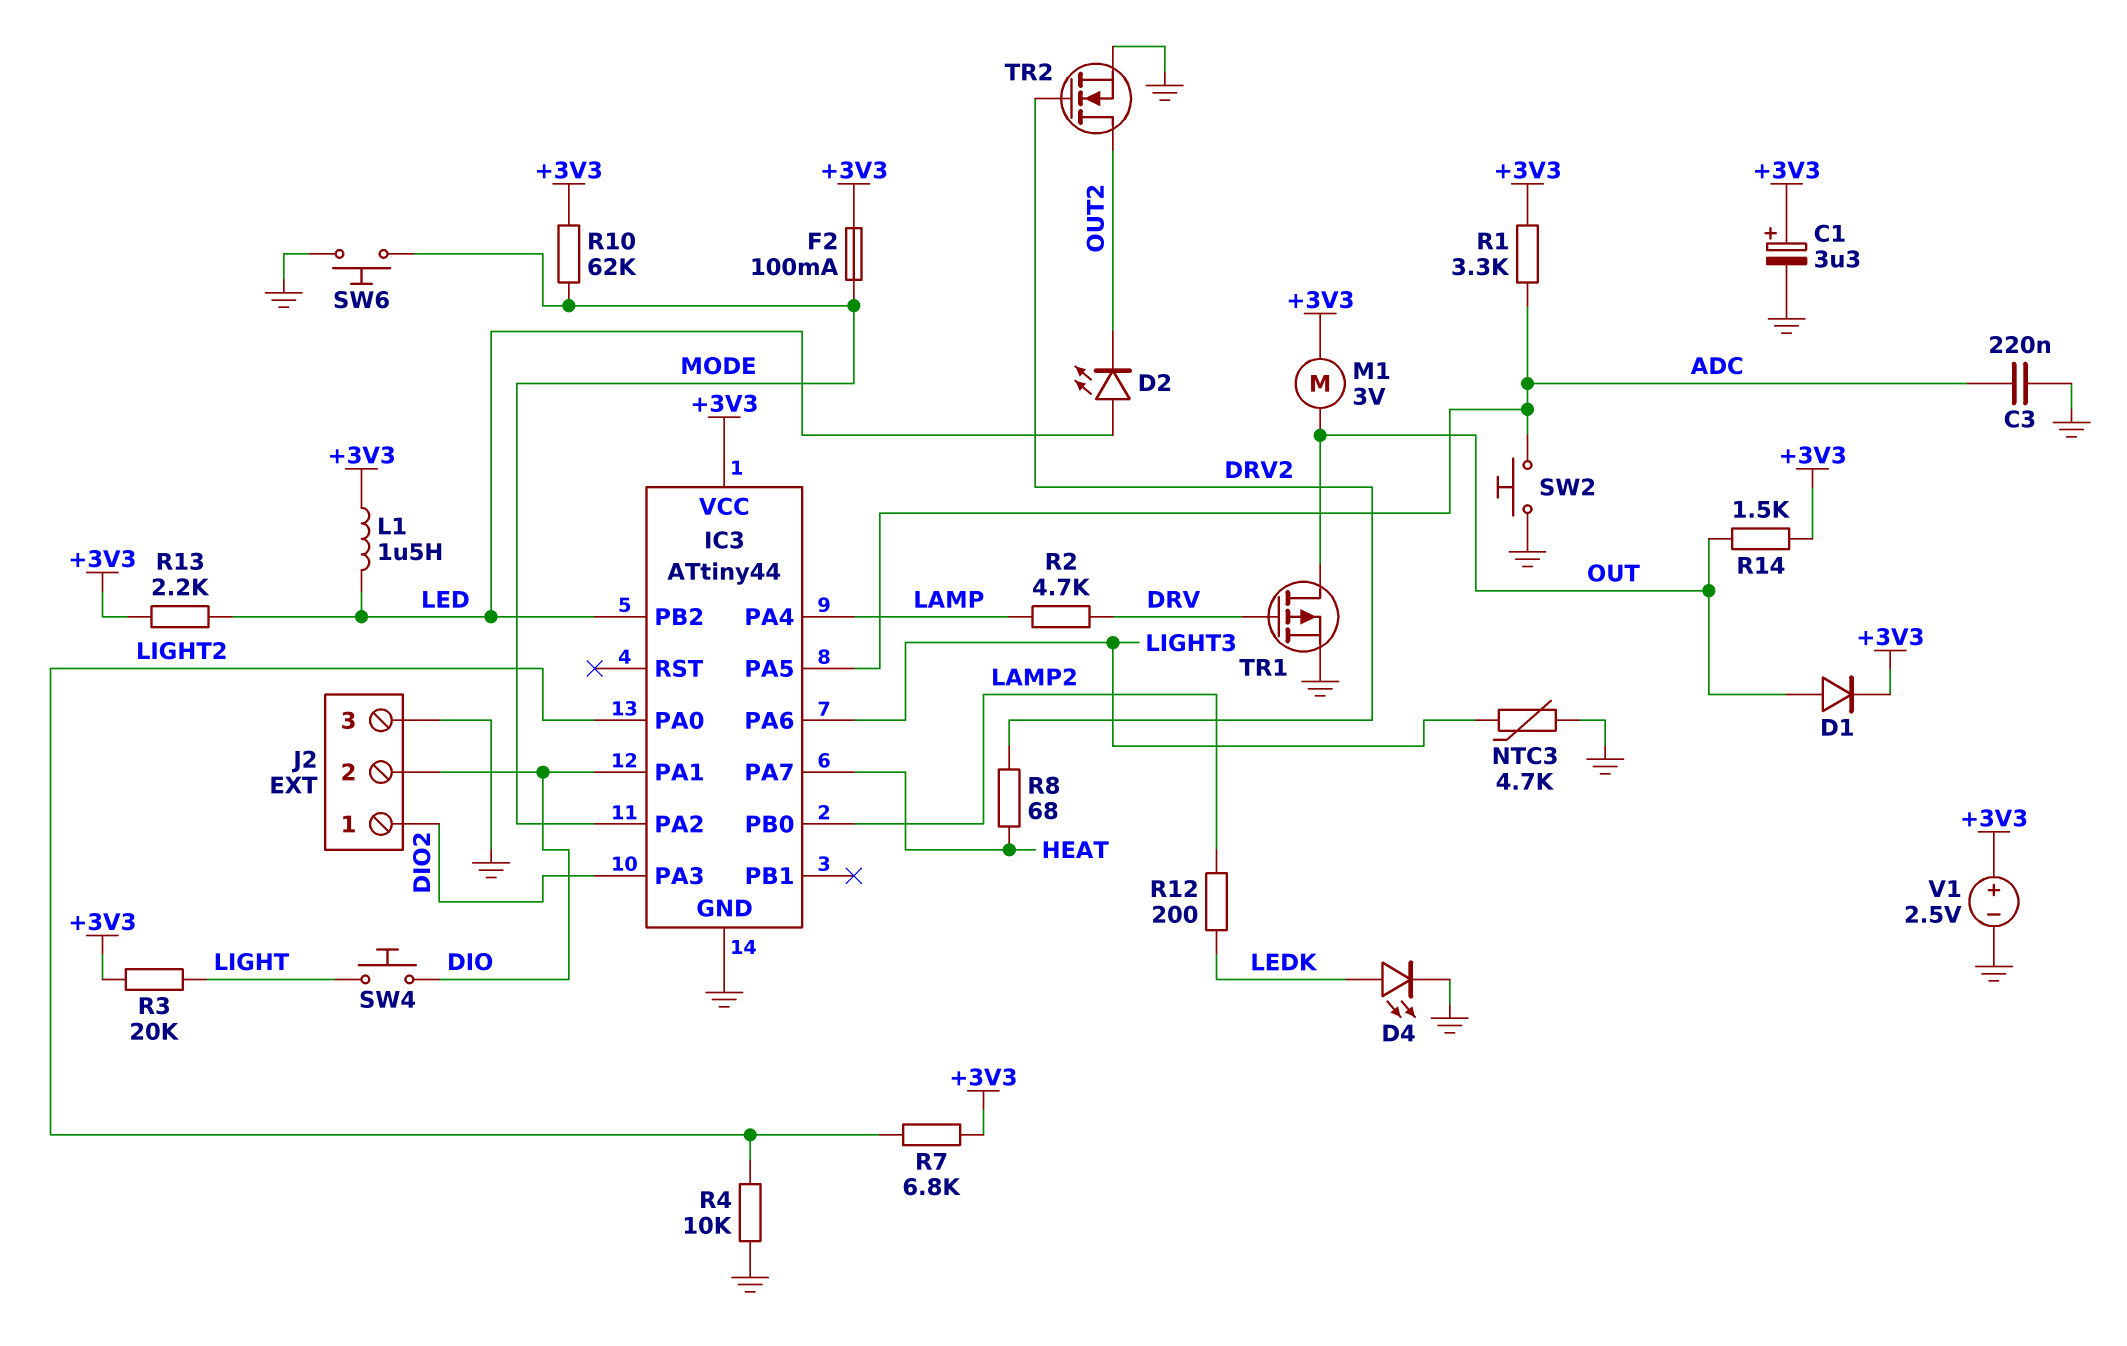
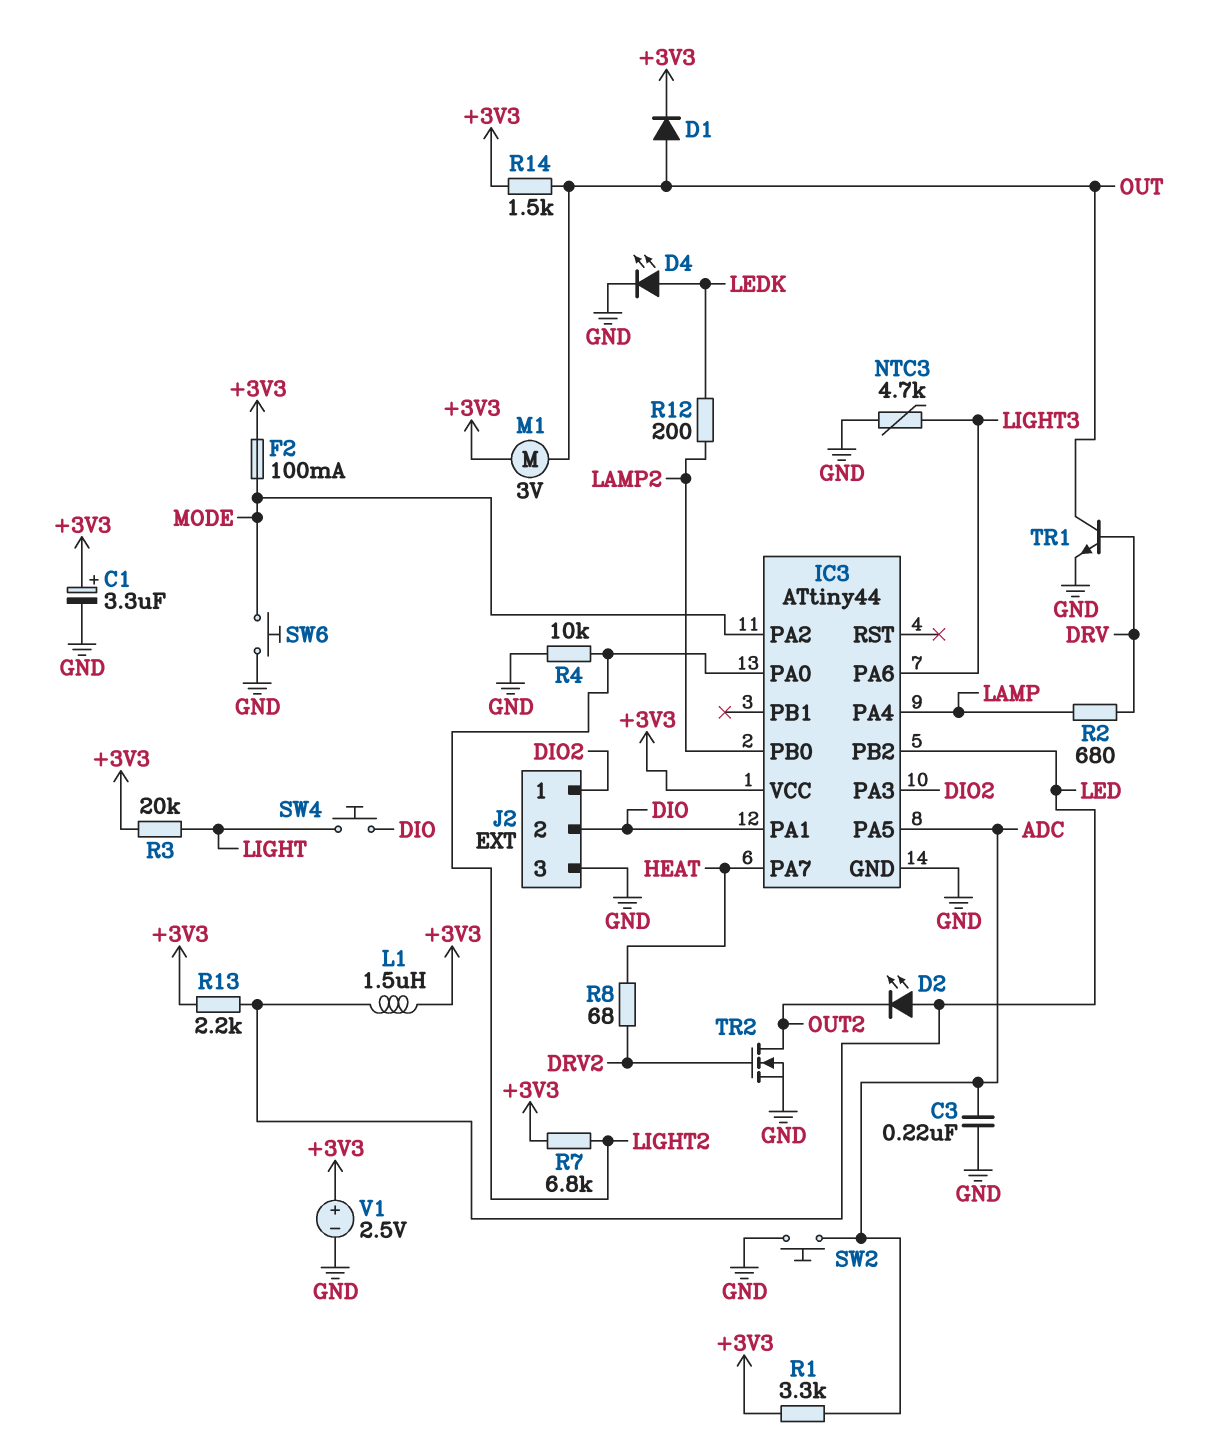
R2: 4.7k (DRV, LAMP) -> 680 (DRV, LAMP)
R10: 62k (+3V3, MODE) -> none
TR1: PMOS (G DRV, D OUT, S GND) -> NPN (B DRV, C OUT, E GND)

